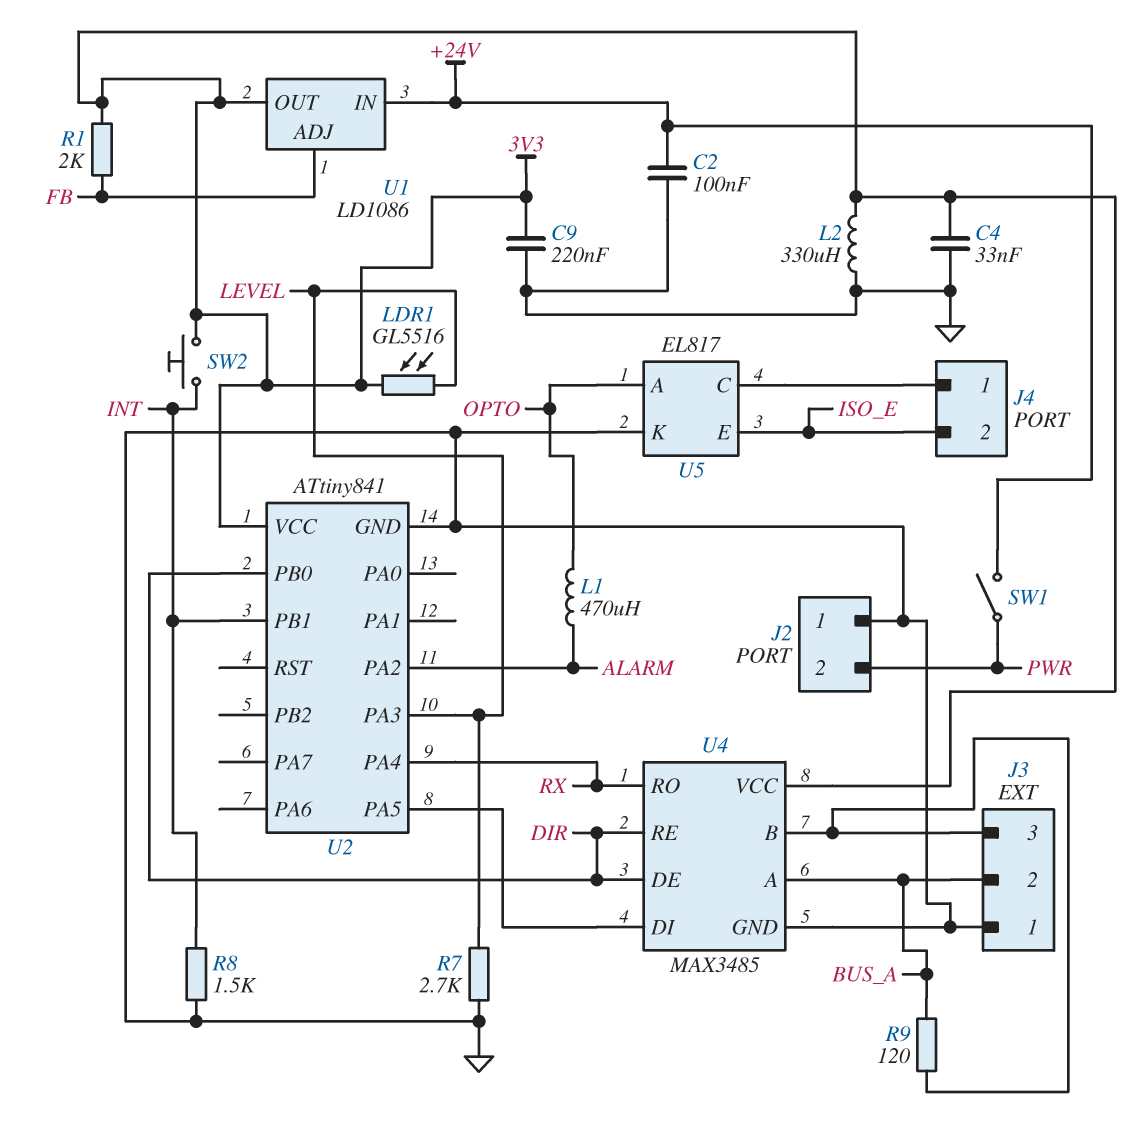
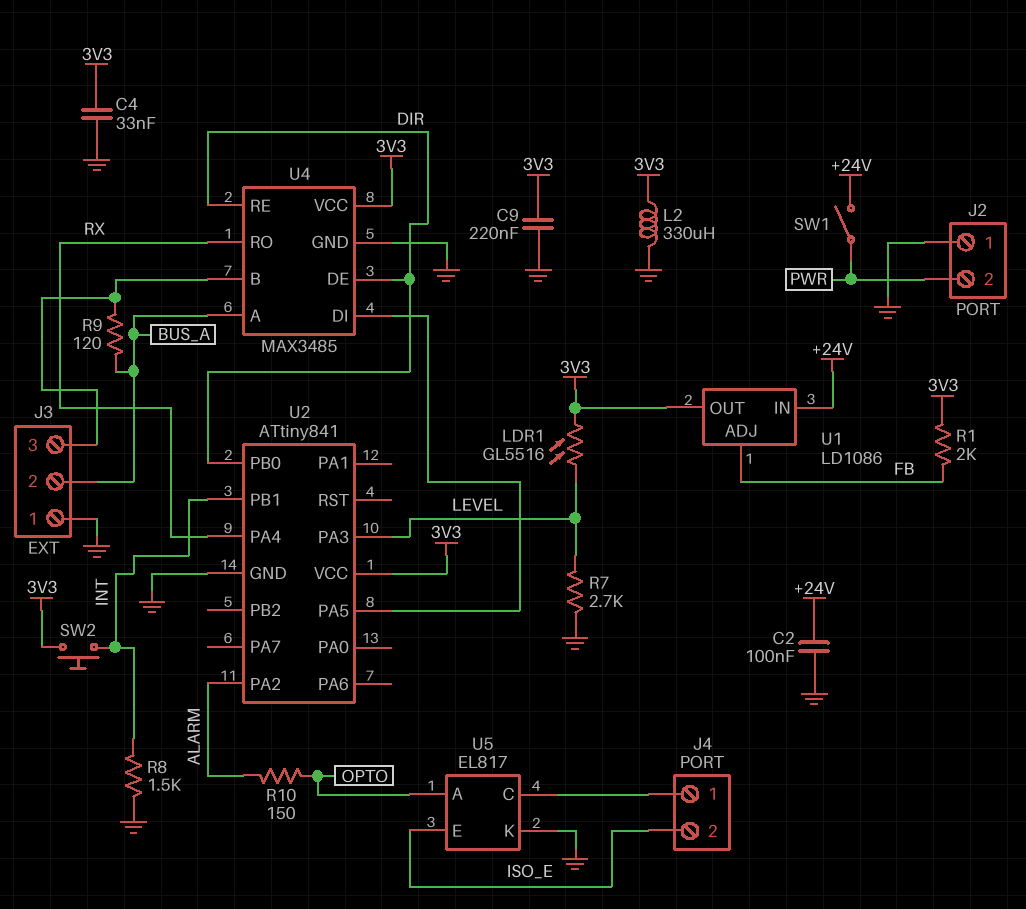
L1: 470uH (ALARM, OPTO) -> none
R10: none -> 150 (ALARM, OPTO)

